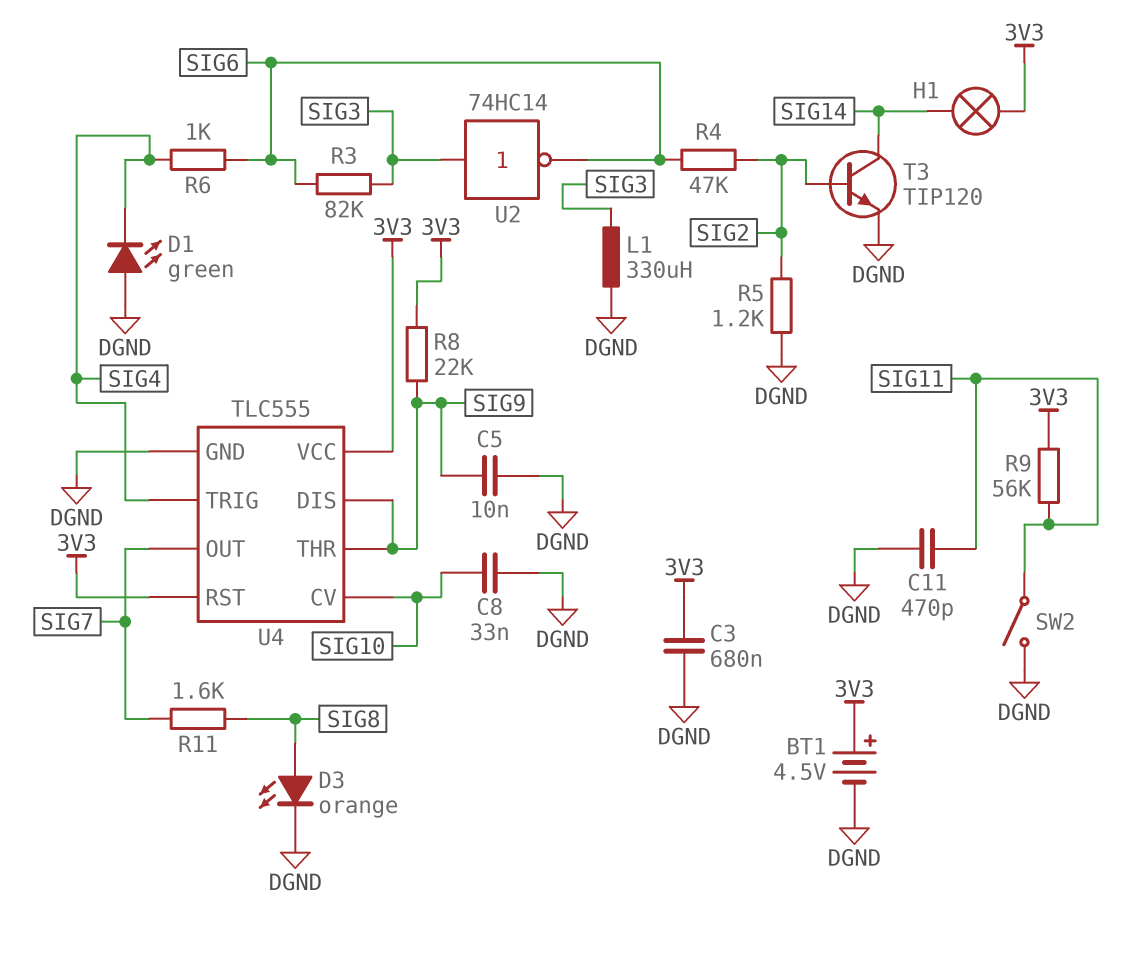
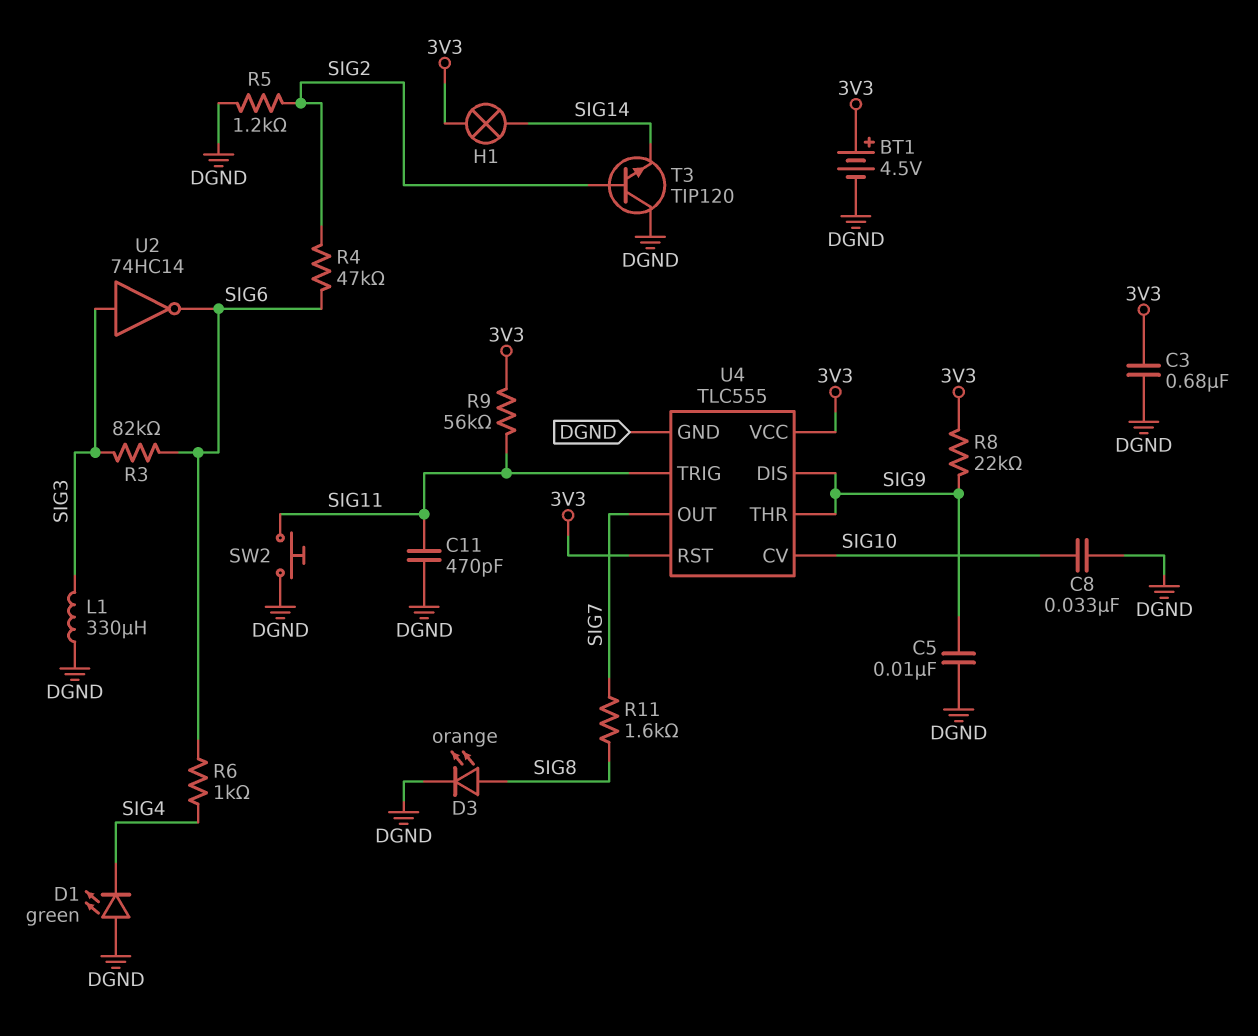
SW2: switch (DGND, SIG11) -> button (DGND, SIG11)
T3: NPN TIP120 (B SIG2, C SIG14, E DGND) -> NPN TIP120 (B SIG2, C DGND, E SIG14)
U4 pin TRIG: SIG4 -> SIG11

